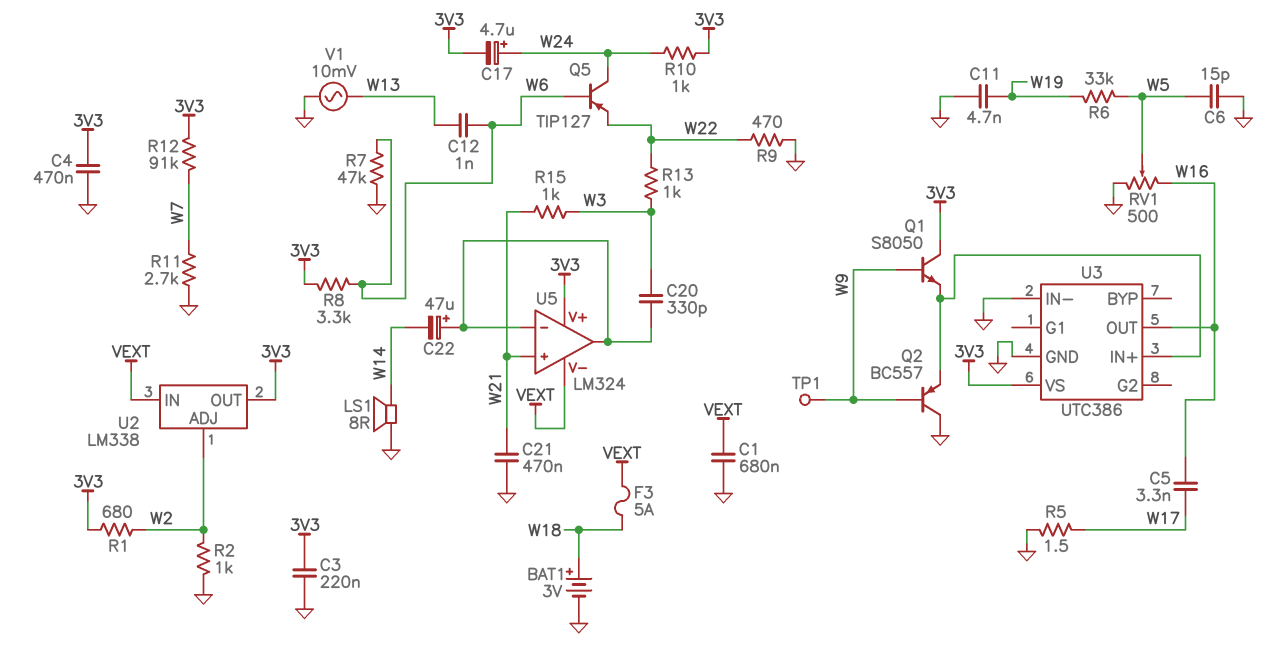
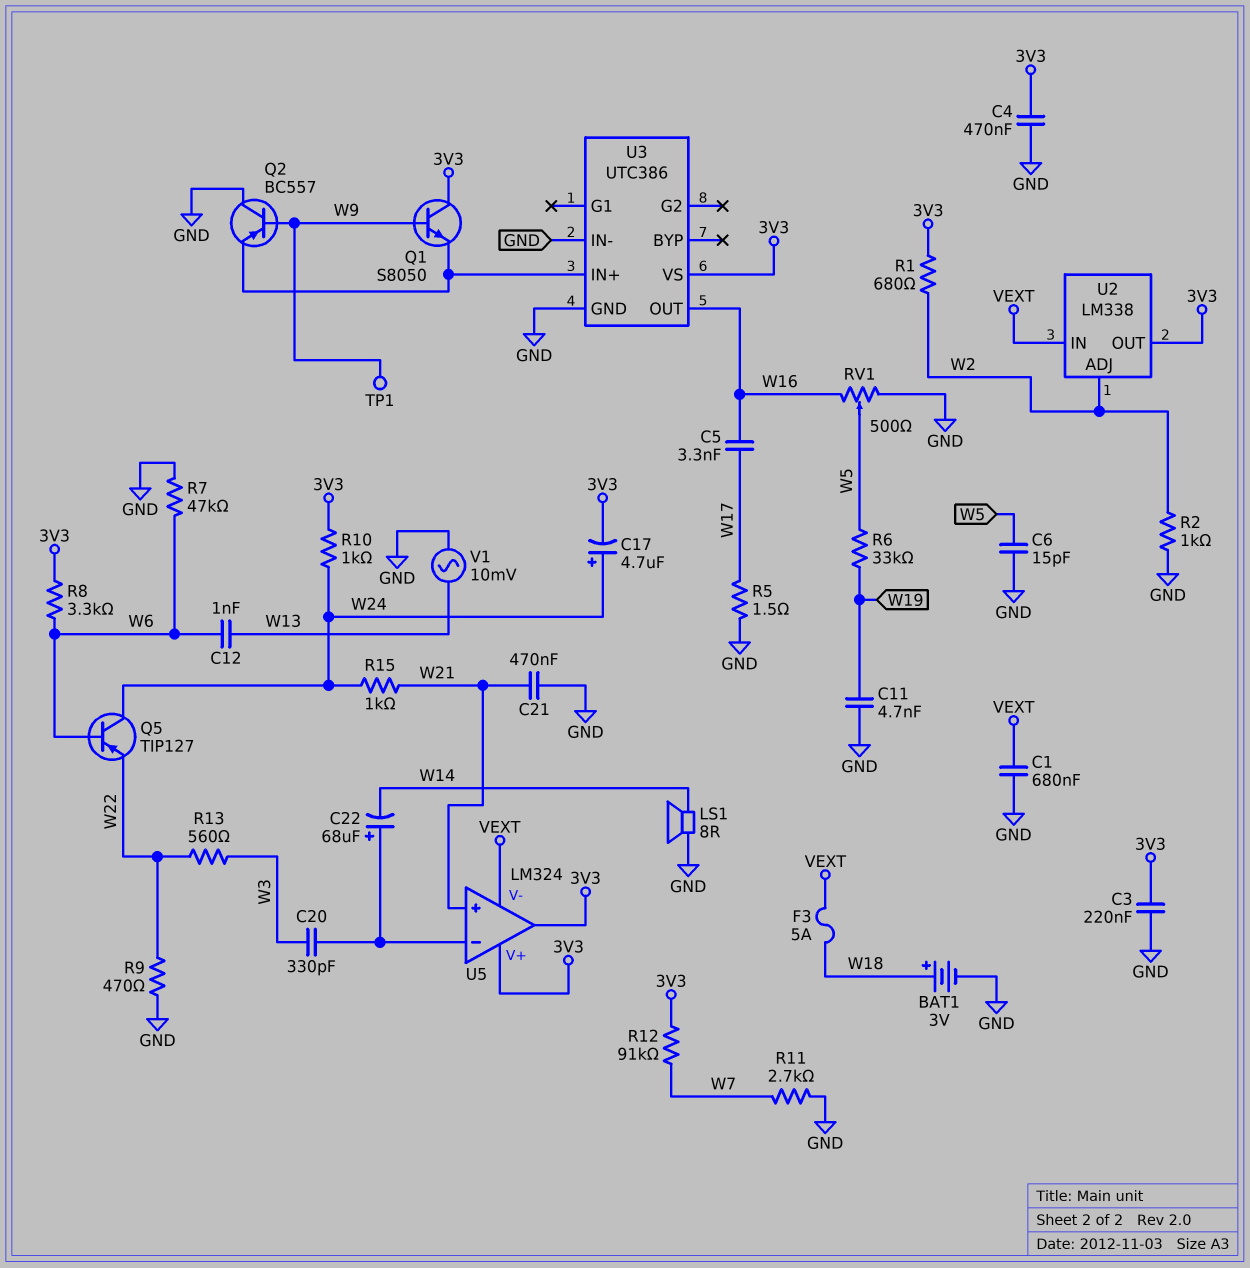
C22: 47uF (plus U5/in-, minus W14) -> 68uF (plus U5/in-, minus W14)
R13: 1k (W3, W22) -> 560 (W3, W22)
R15: 1k (W3, W21) -> 1k (W21, W24)
U5 pin out: U5/in- -> 3V3

